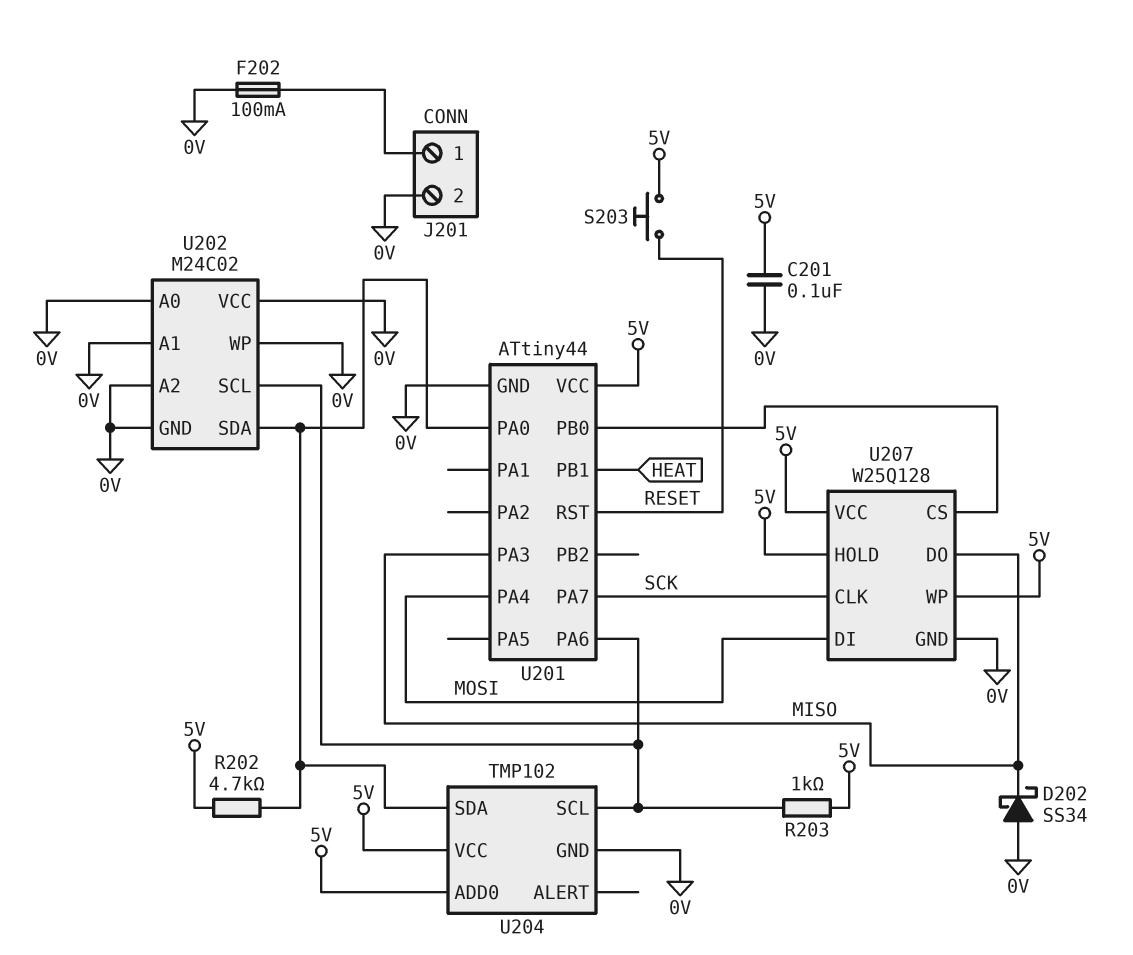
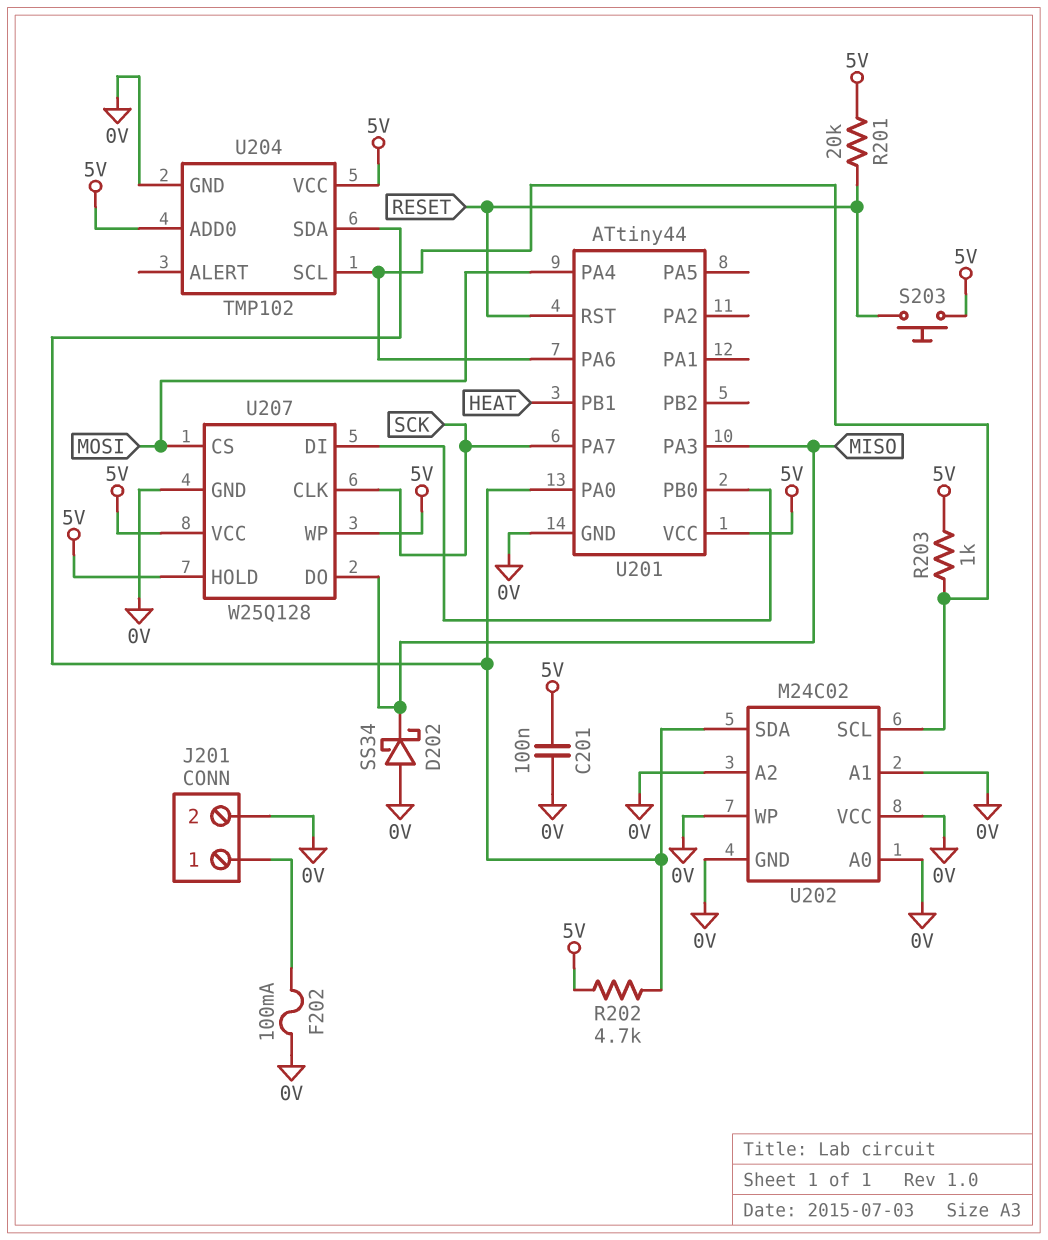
R201: none -> 20k (5V, RESET)
U207 pin CS: U201/PB0 -> MOSI
U207 pin DI: MOSI -> U201/PB0

